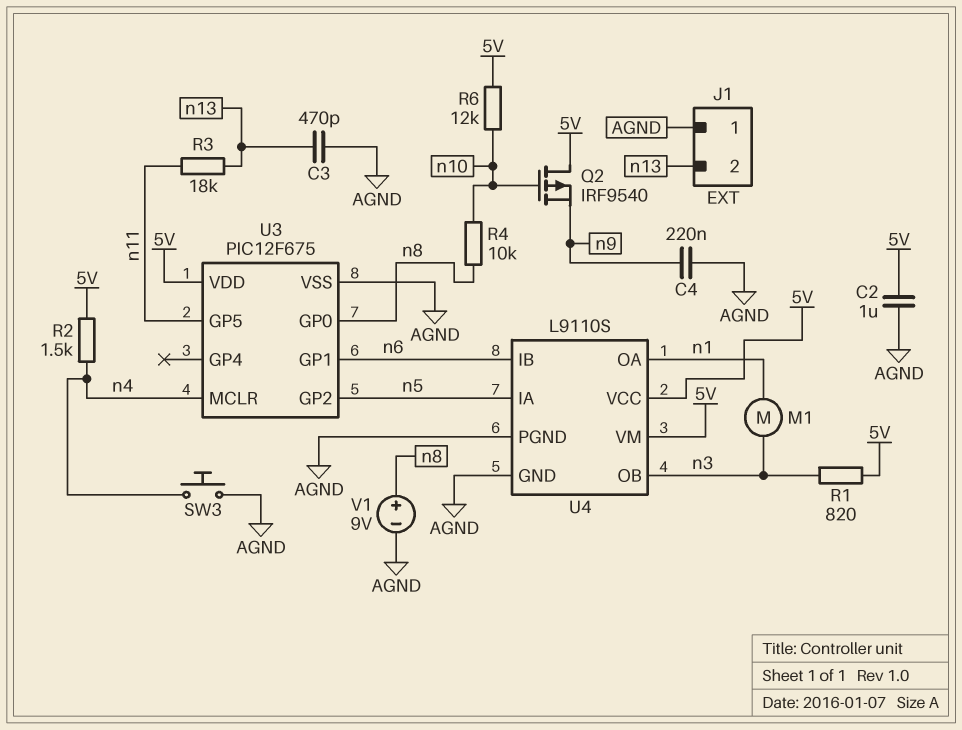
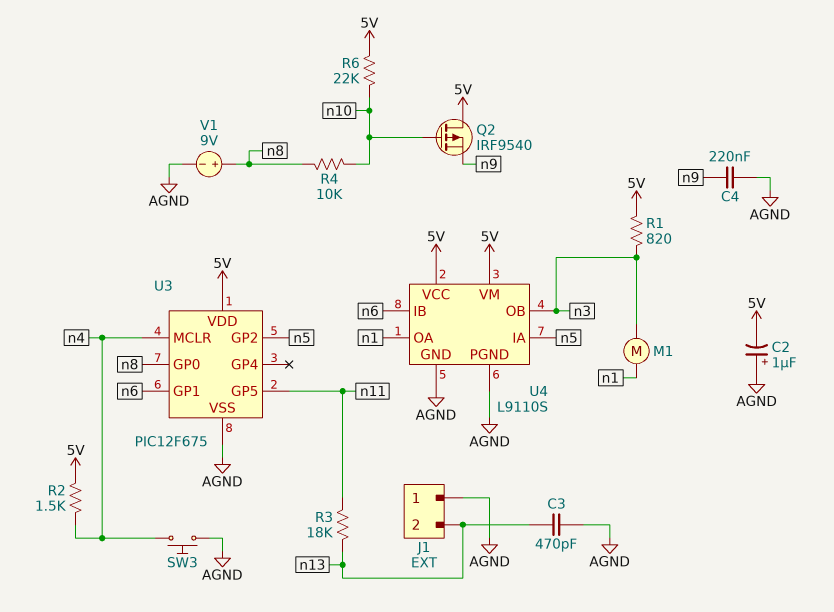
C2: 1uF (5V, AGND) -> 1uF (plus AGND, minus 5V)
R6: 12k (5V, n10) -> 22k (5V, n10)

